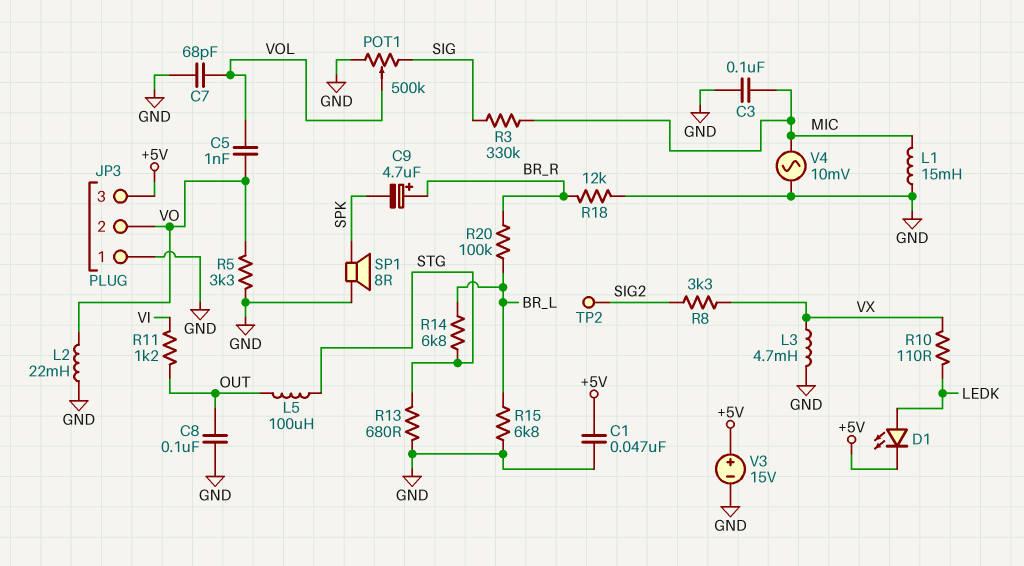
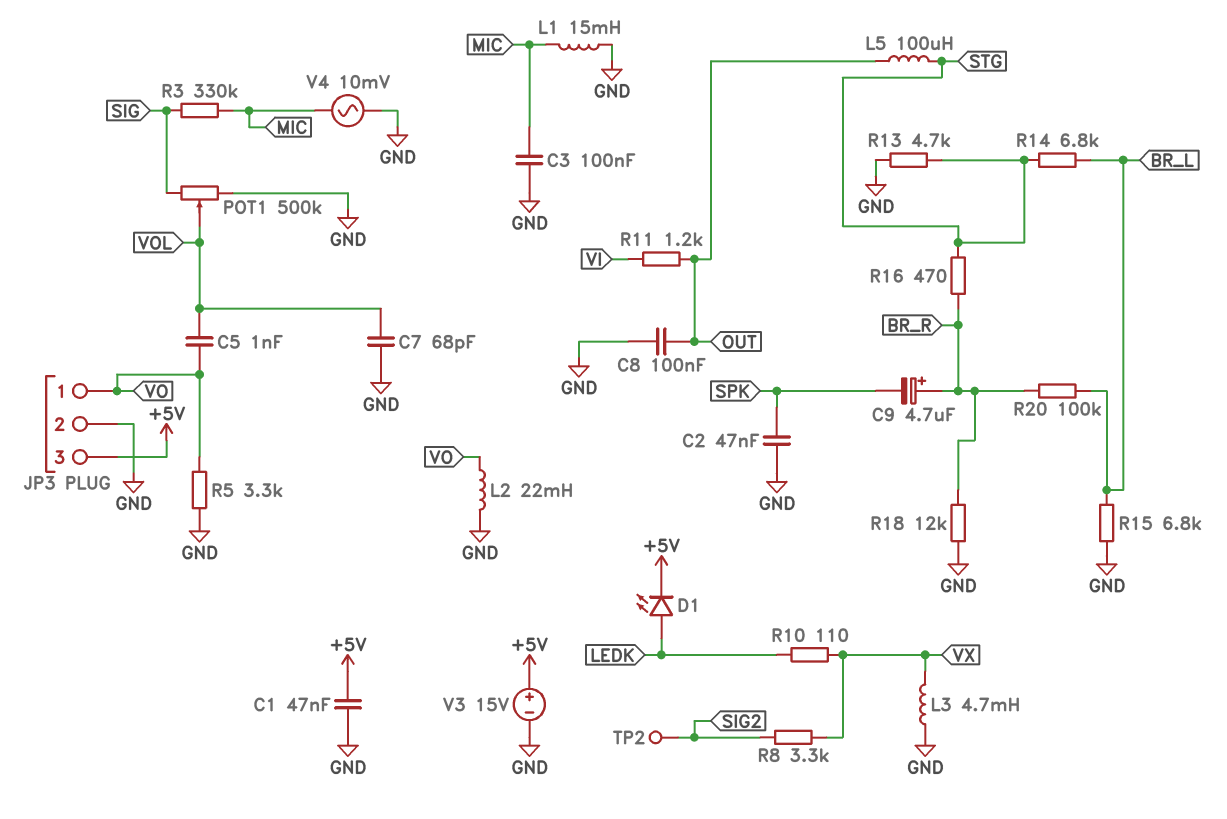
C2: none -> 47nF (GND, SPK)
JP3 pin 1: GND -> VO
JP3 pin 2: VO -> GND
R13: 680 (GND, STG) -> 4.7k (GND, STG)
R16: none -> 470 (BR_R, STG)
SP1: speaker 8R (GND, SPK) -> none

